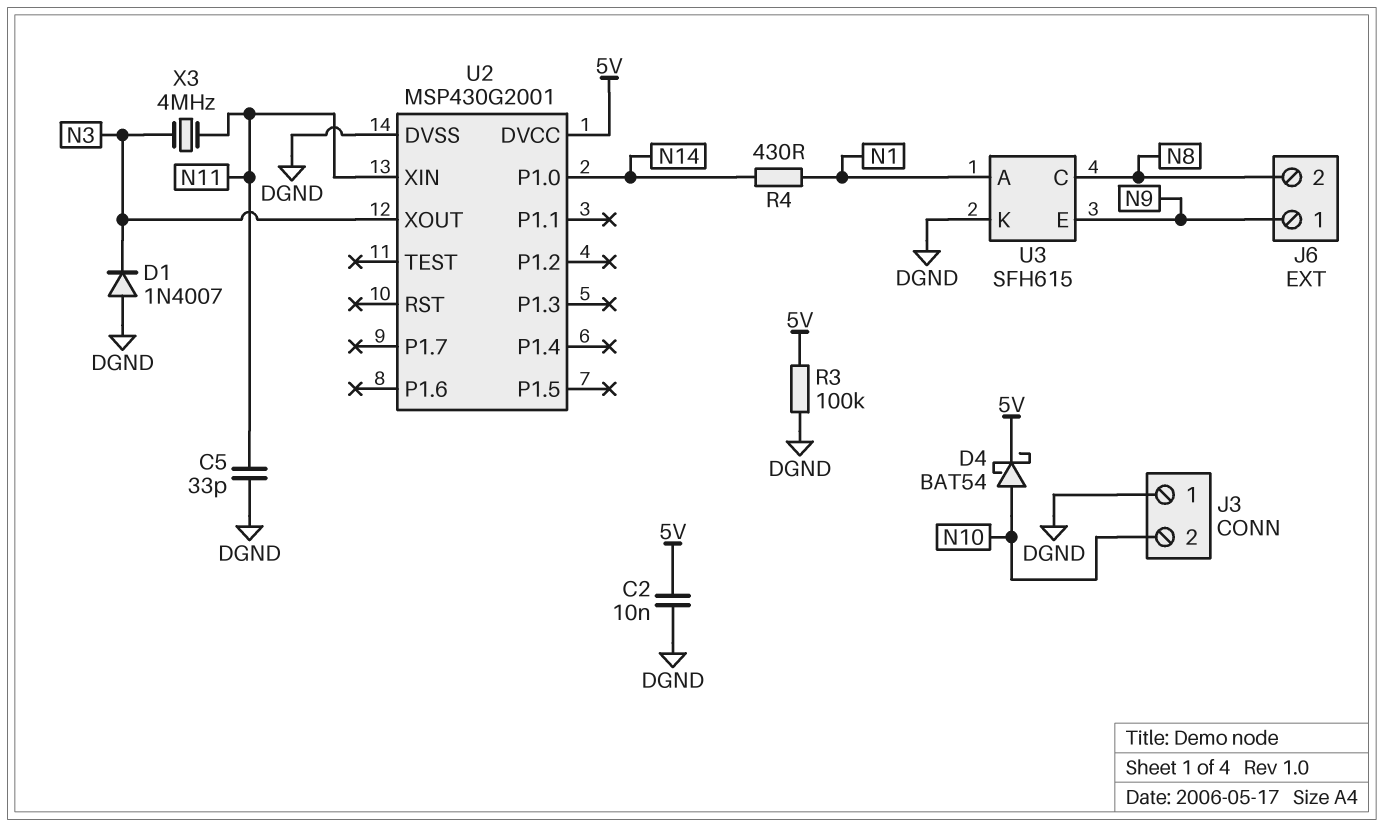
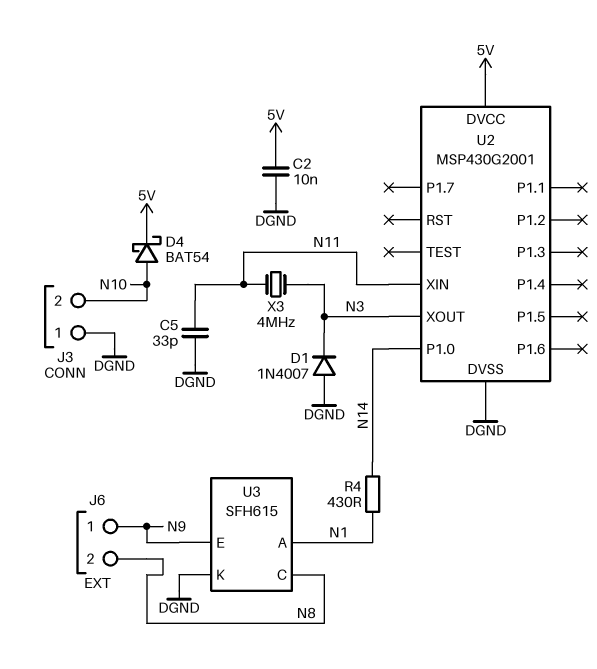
R3: 100k (5V, DGND) -> none

